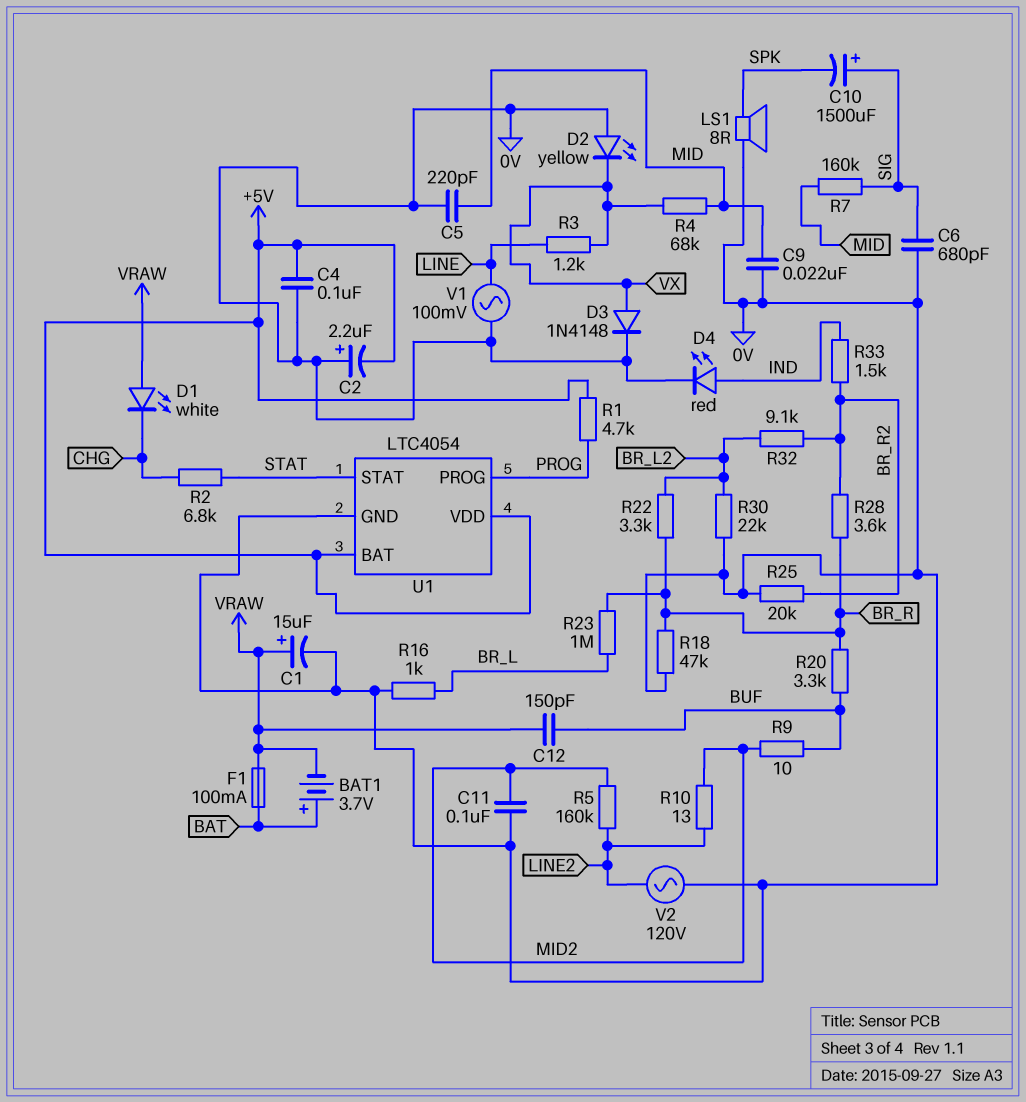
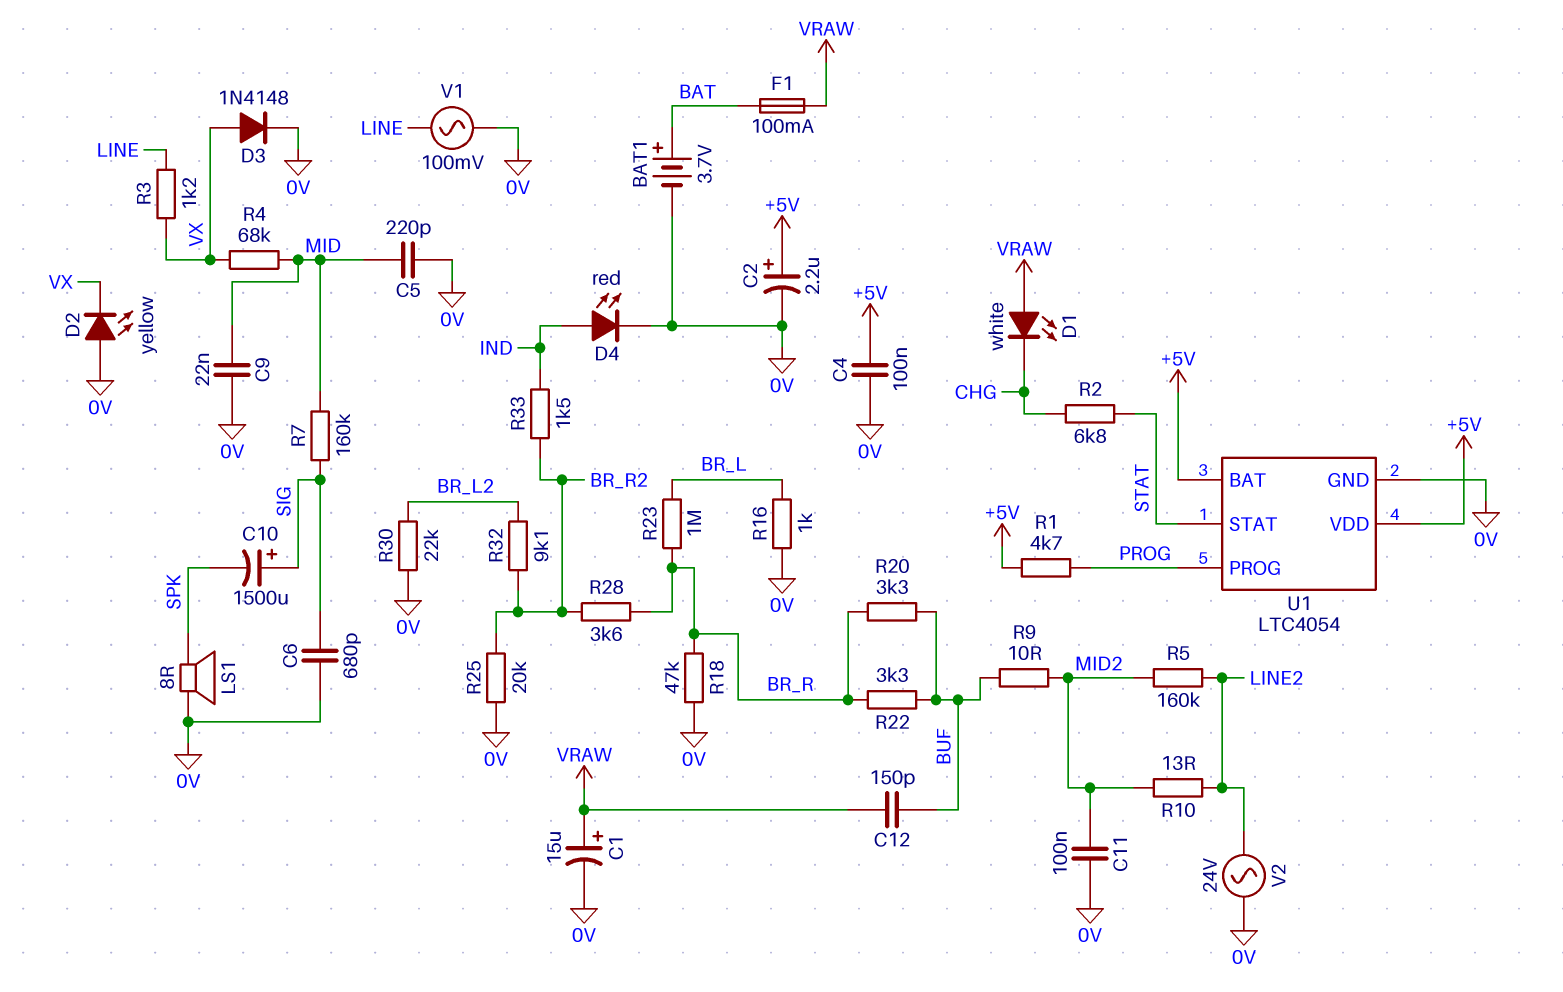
BAT1: 3.7V (plus BAT, minus VRAW) -> 3.7V (plus BAT, minus 0V)
C2: 2.2uF (plus 0V, minus +5V) -> 2.2uF (plus +5V, minus 0V)
R22: 3.3k (BR_L2, BR_R) -> 3.3k (BR_R, BUF)
V2: AC 120V (0V, LINE2) -> AC 24V (0V, LINE2)

